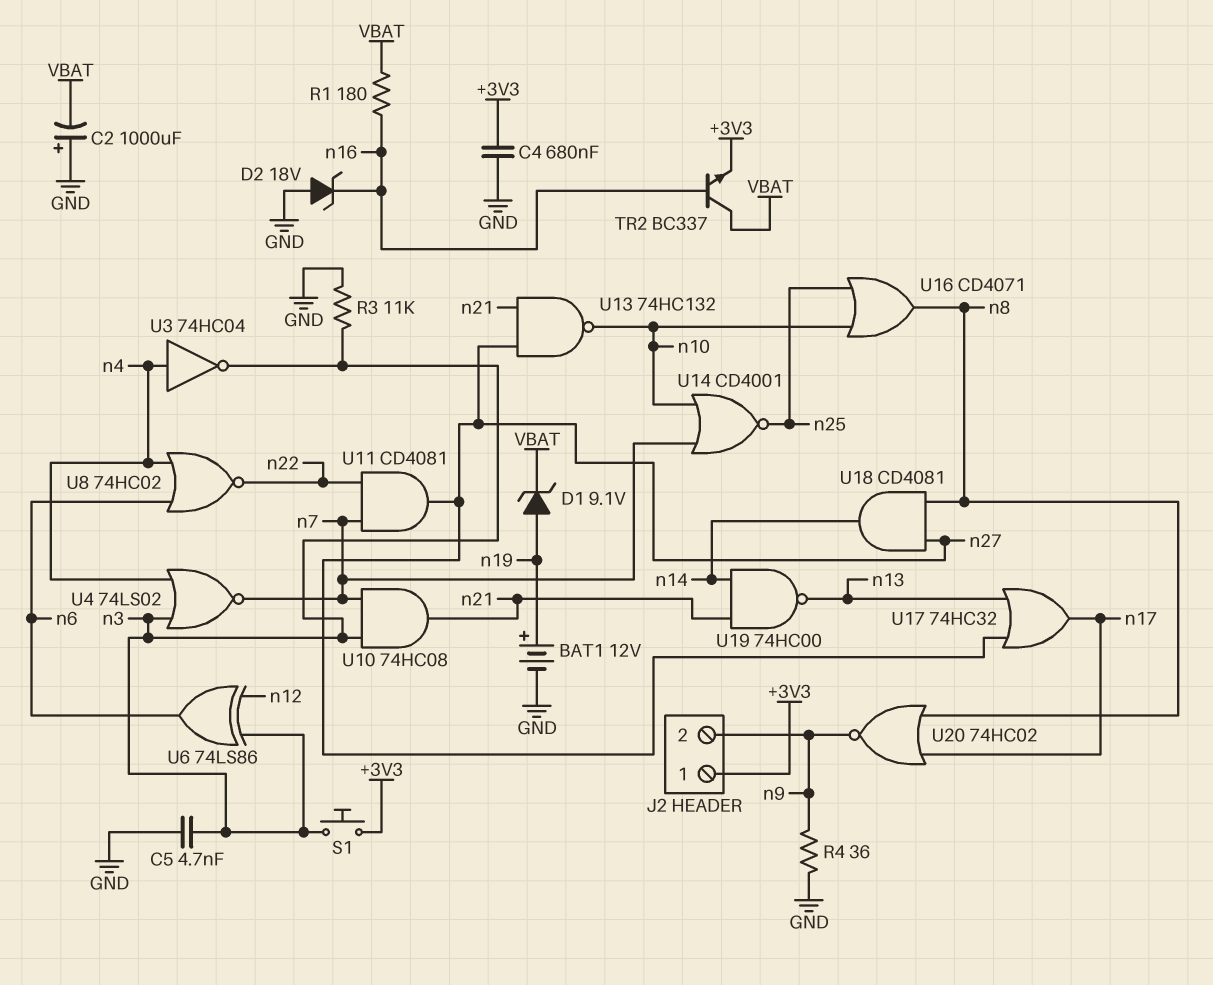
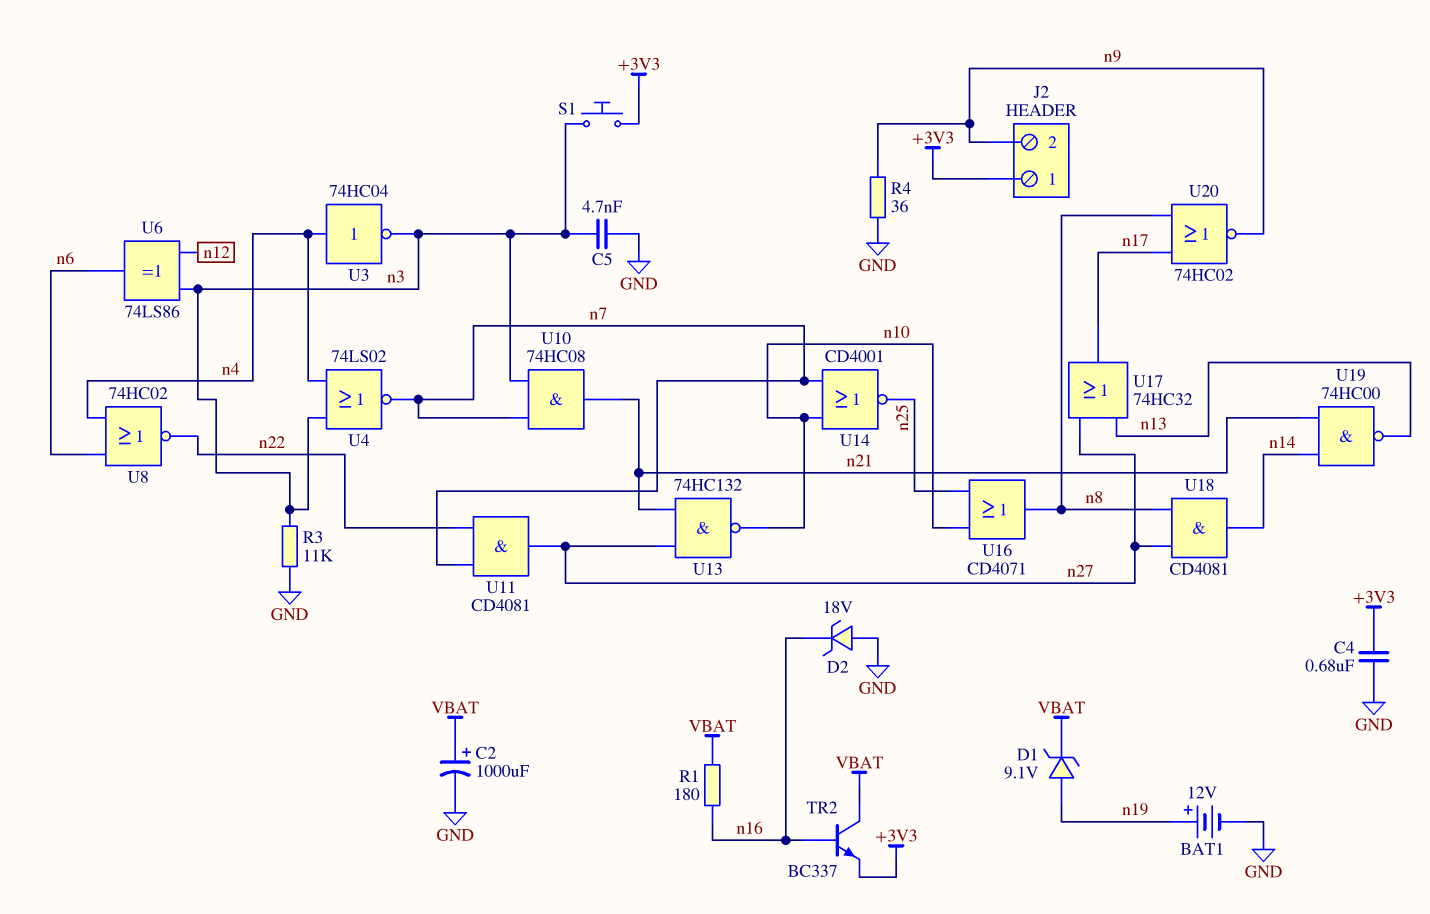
C2: 1000uF (plus GND, minus VBAT) -> 1000uF (plus VBAT, minus GND)

